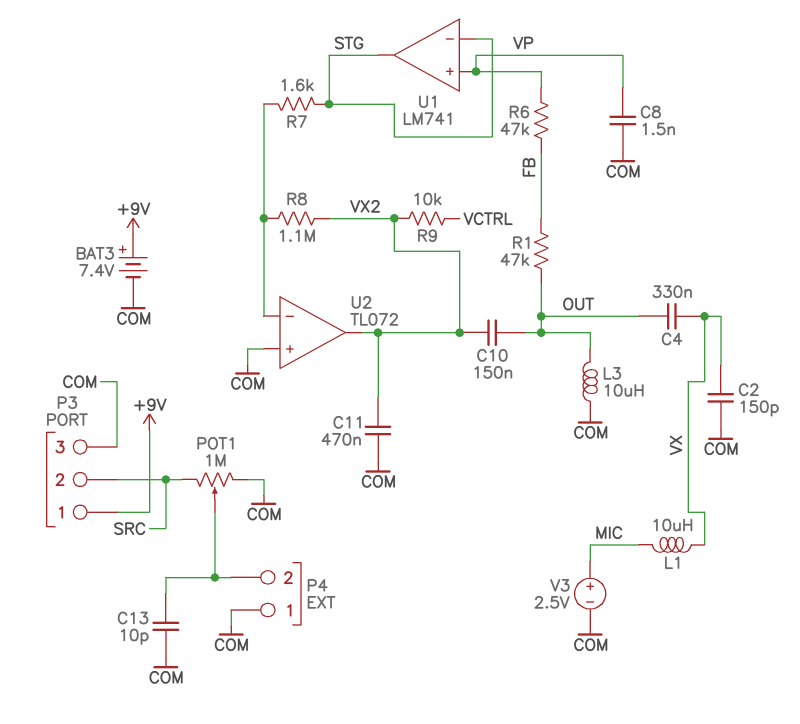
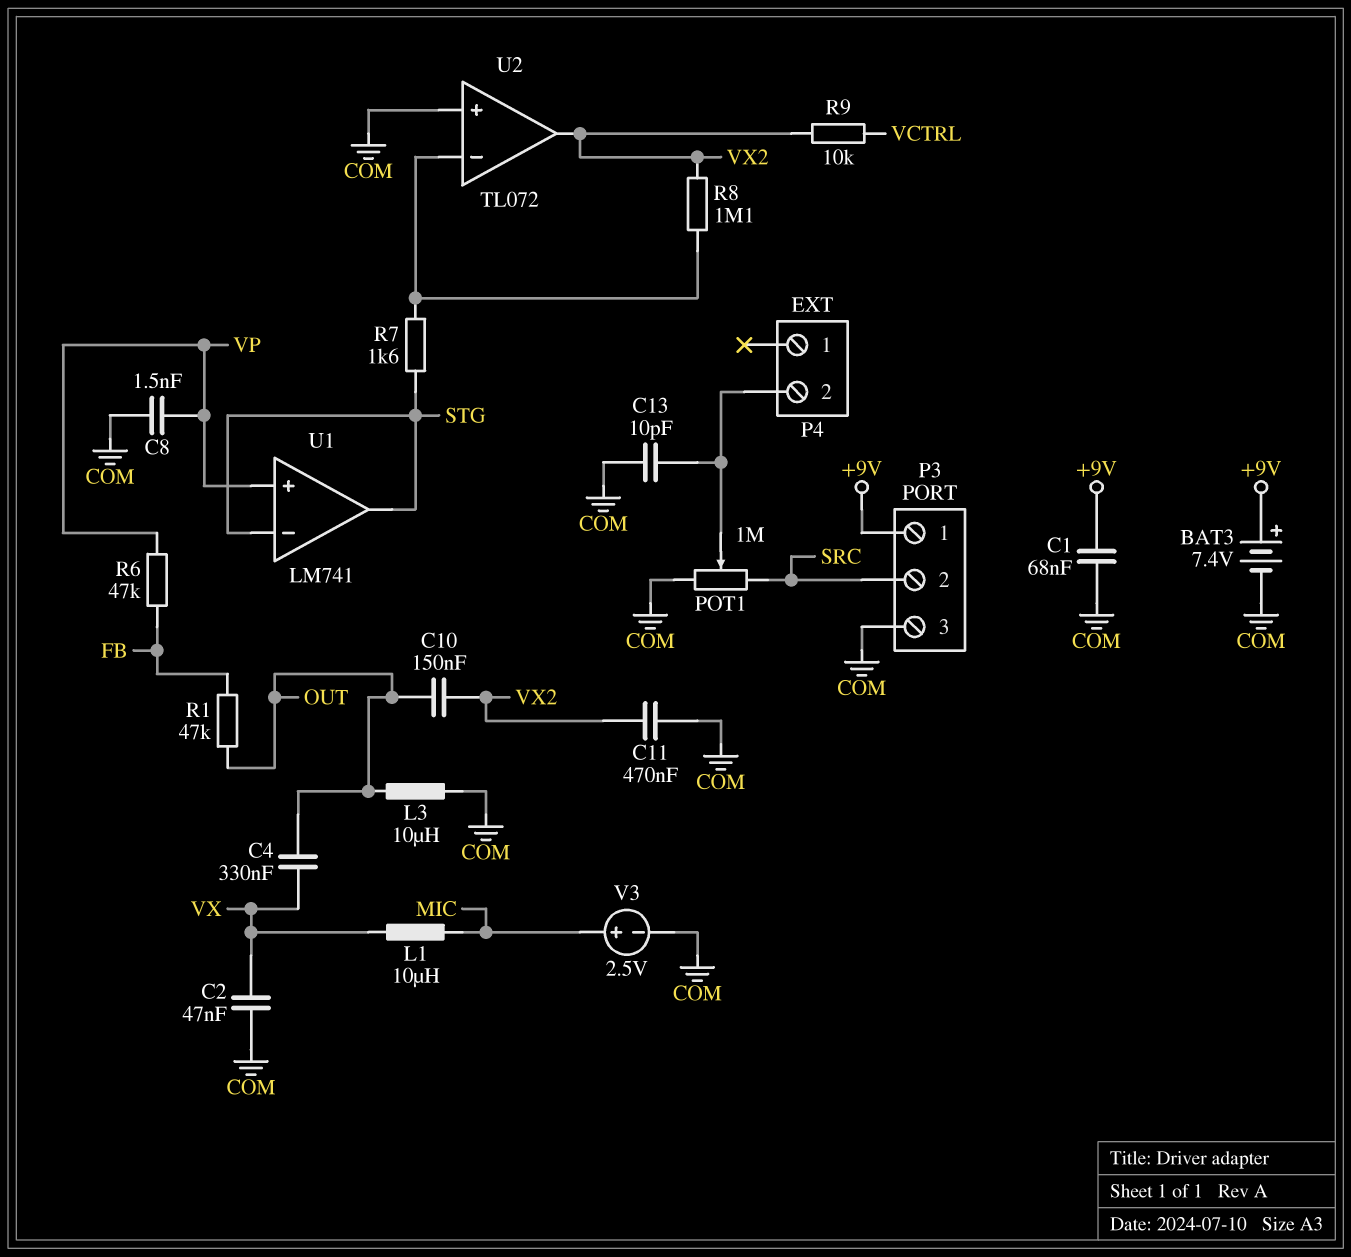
C1: none -> 68nF (+9V, COM)
C2: 150pF (COM, VX) -> 47nF (COM, VX)
P4 pin 1: COM -> none

